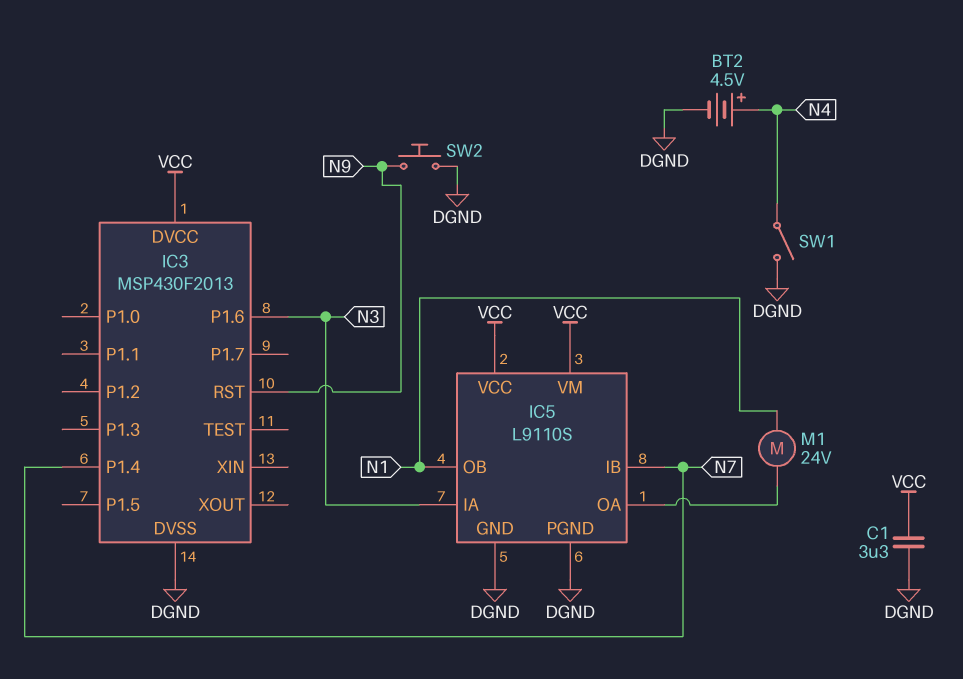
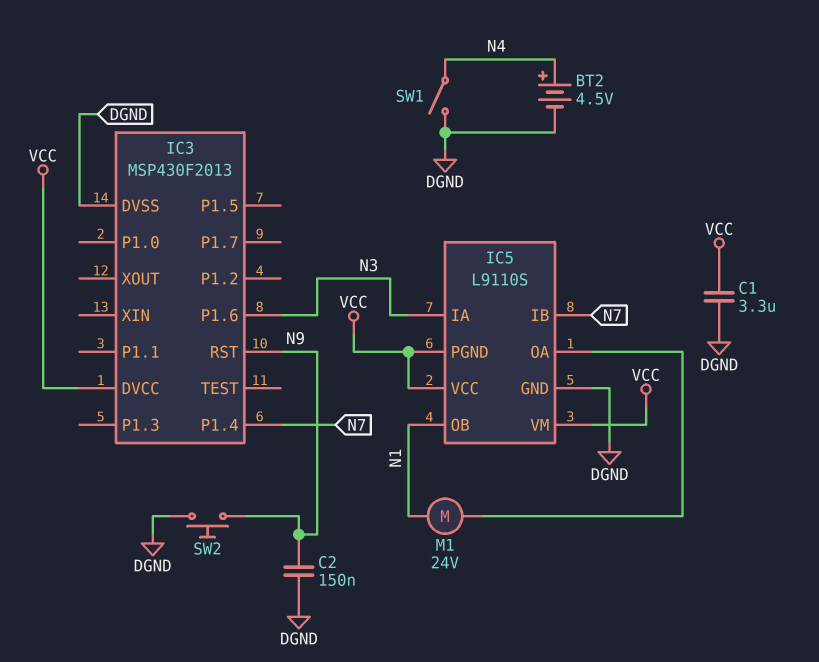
C2: none -> 150nF (DGND, N9)
IC5 pin PGND: DGND -> VCC

